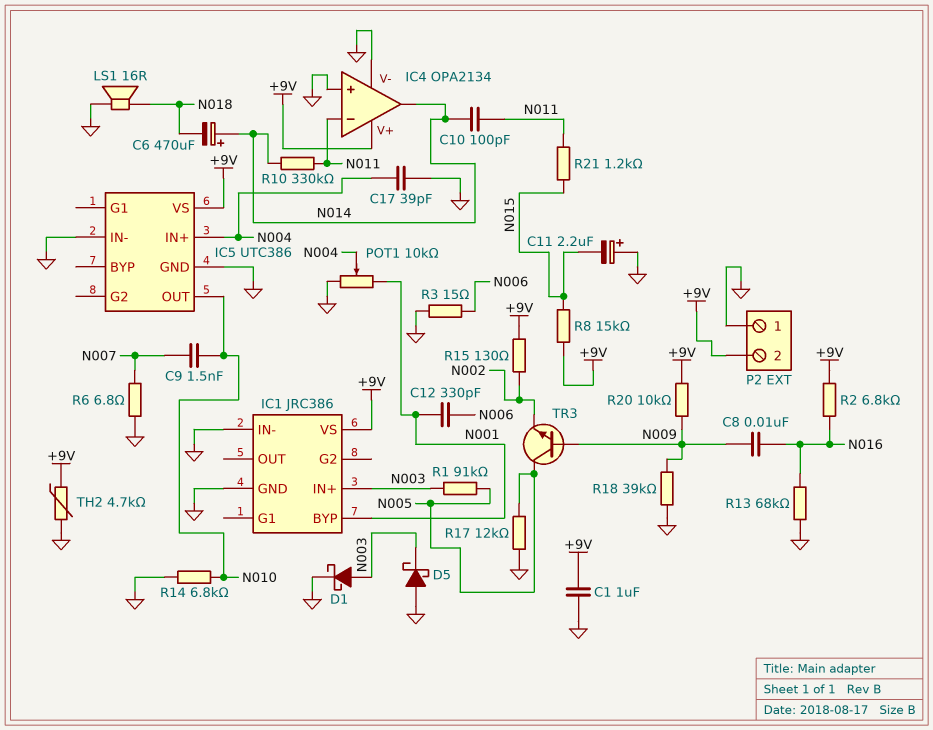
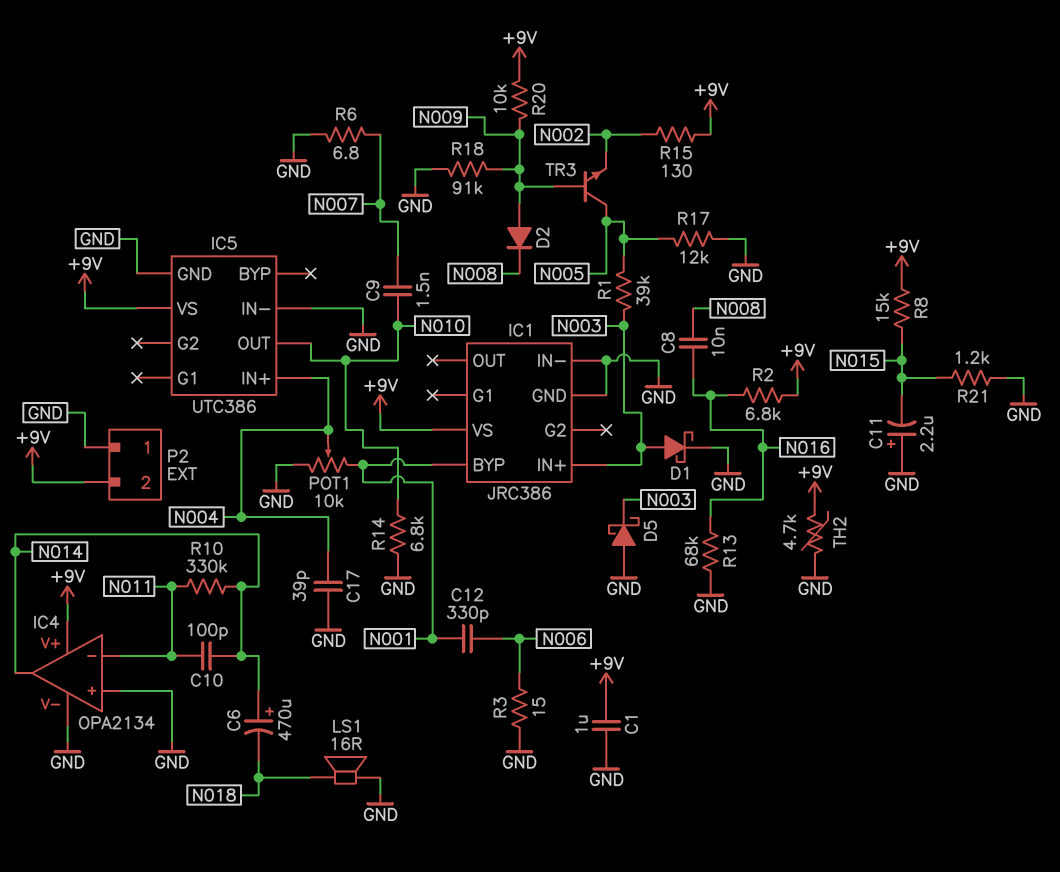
C8: 10nF (N009, N016) -> 10nF (N008, N016)
D2: none -> diode (A N009, K N008)
R1: 91k (N003, N005) -> 39k (N003, N005)
R18: 39k (GND, N009) -> 91k (GND, N009)
R21: 1.2k (N011, N015) -> 1.2k (GND, N015)

